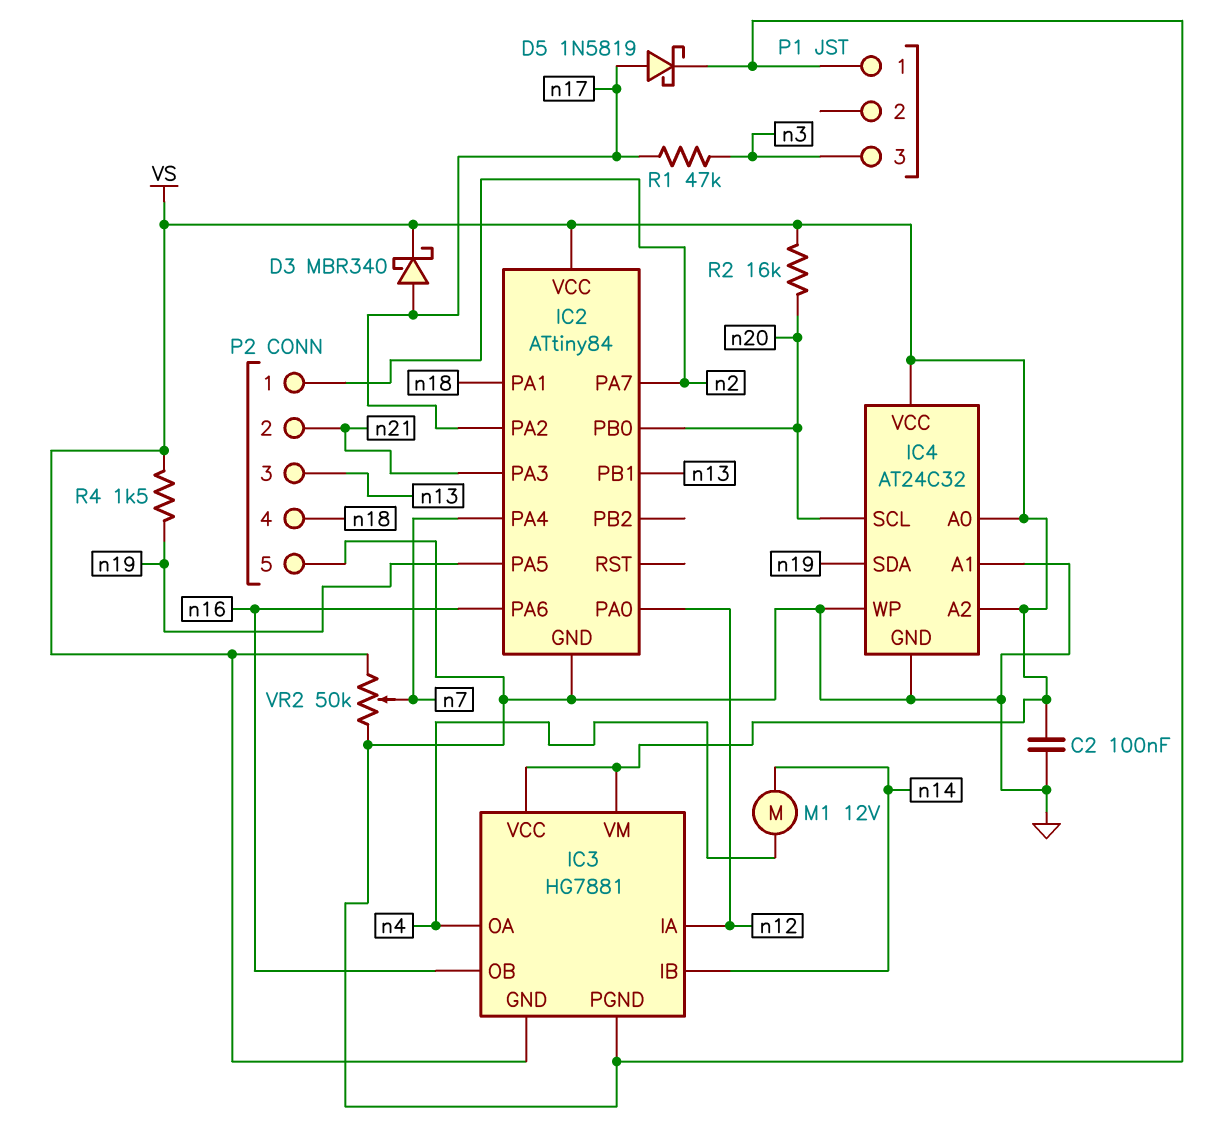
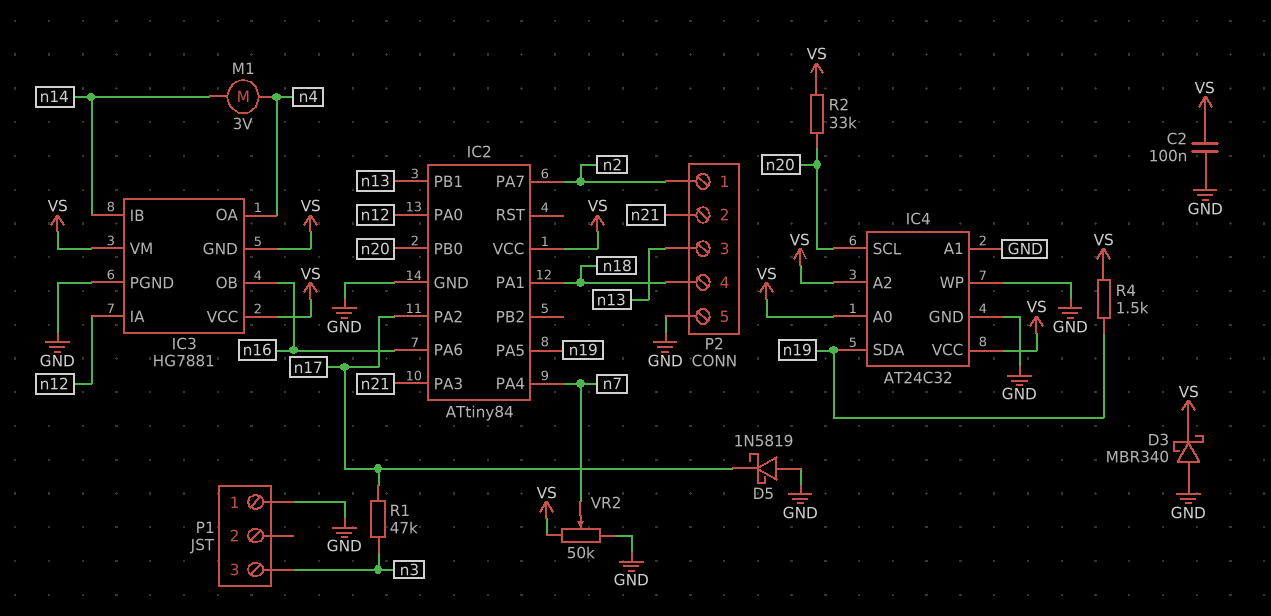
D3: schottky MBR340 (A n17, K VS) -> schottky MBR340 (A GND, K VS)
D5: schottky 1N5819 (A n17, K GND) -> schottky 1N5819 (A GND, K n17)
M1: motor 12V (n4, n14) -> motor 3V (n4, n14)
R2: 16k (VS, n20) -> 33k (VS, n20)

